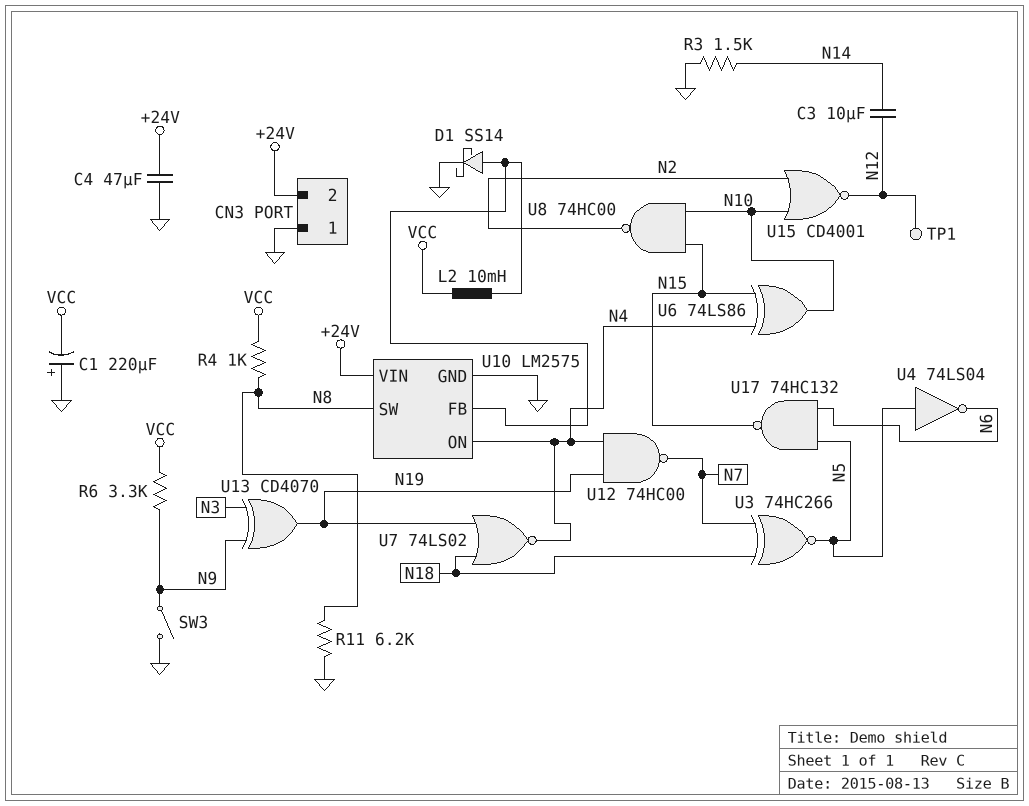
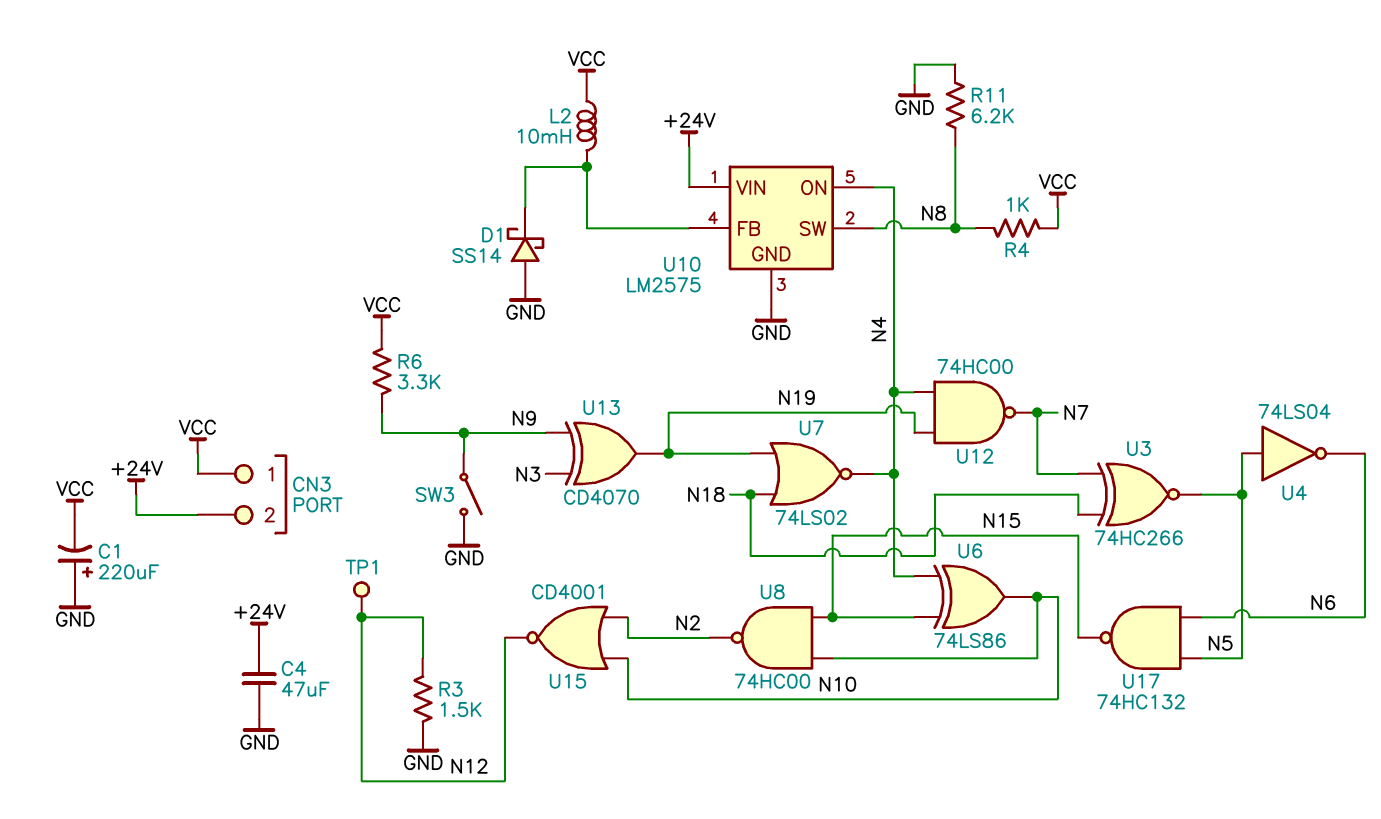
C3: 10uF (N12, N14) -> none
CN3 pin 1: GND -> VCC
D1: schottky SS14 (A U10/FB, K GND) -> schottky SS14 (A GND, K U10/FB)
R3: 1.5k (GND, N14) -> 1.5k (GND, N12)

